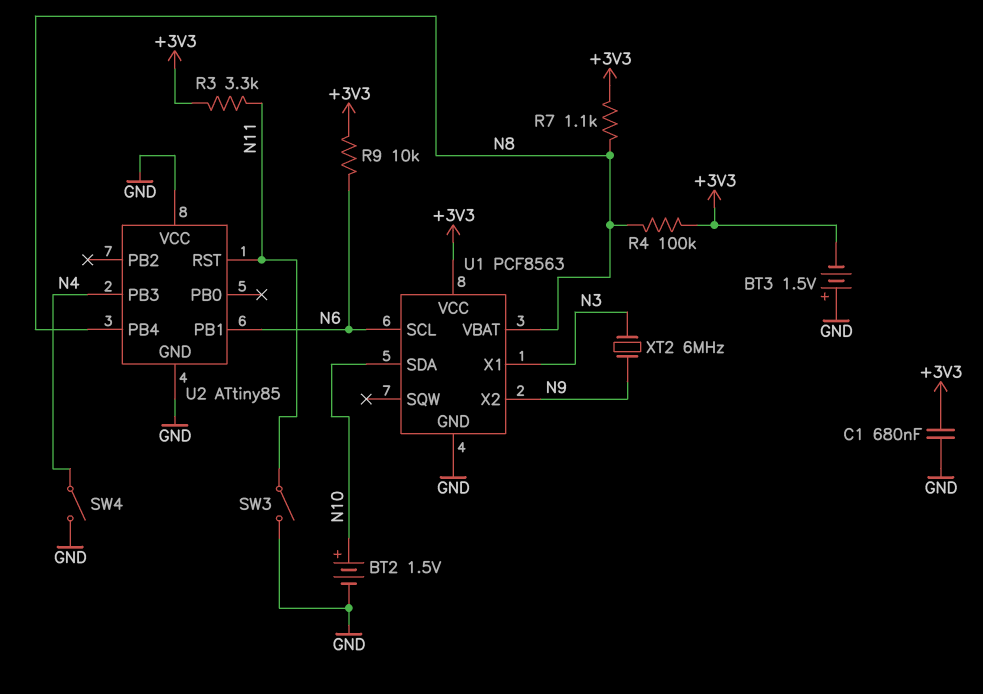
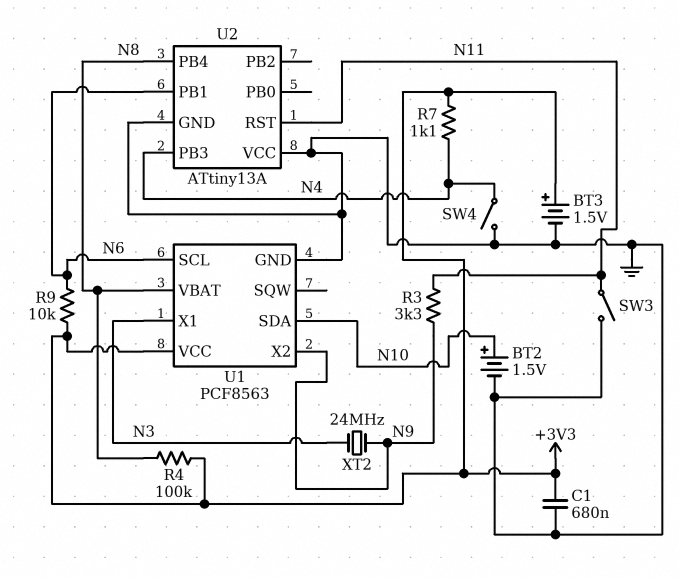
BT3: 1.5V (plus GND, minus +3V3) -> 1.5V (plus +3V3, minus GND)
R3: 3.3k (+3V3, N11) -> 3.3k (N9, N11)
R7: 1.1k (+3V3, N8) -> 1.1k (+3V3, N4)
U2: ATtiny85 -> ATtiny13A
XT2: 6MHz (N3, N9) -> 24MHz (N3, N9)

